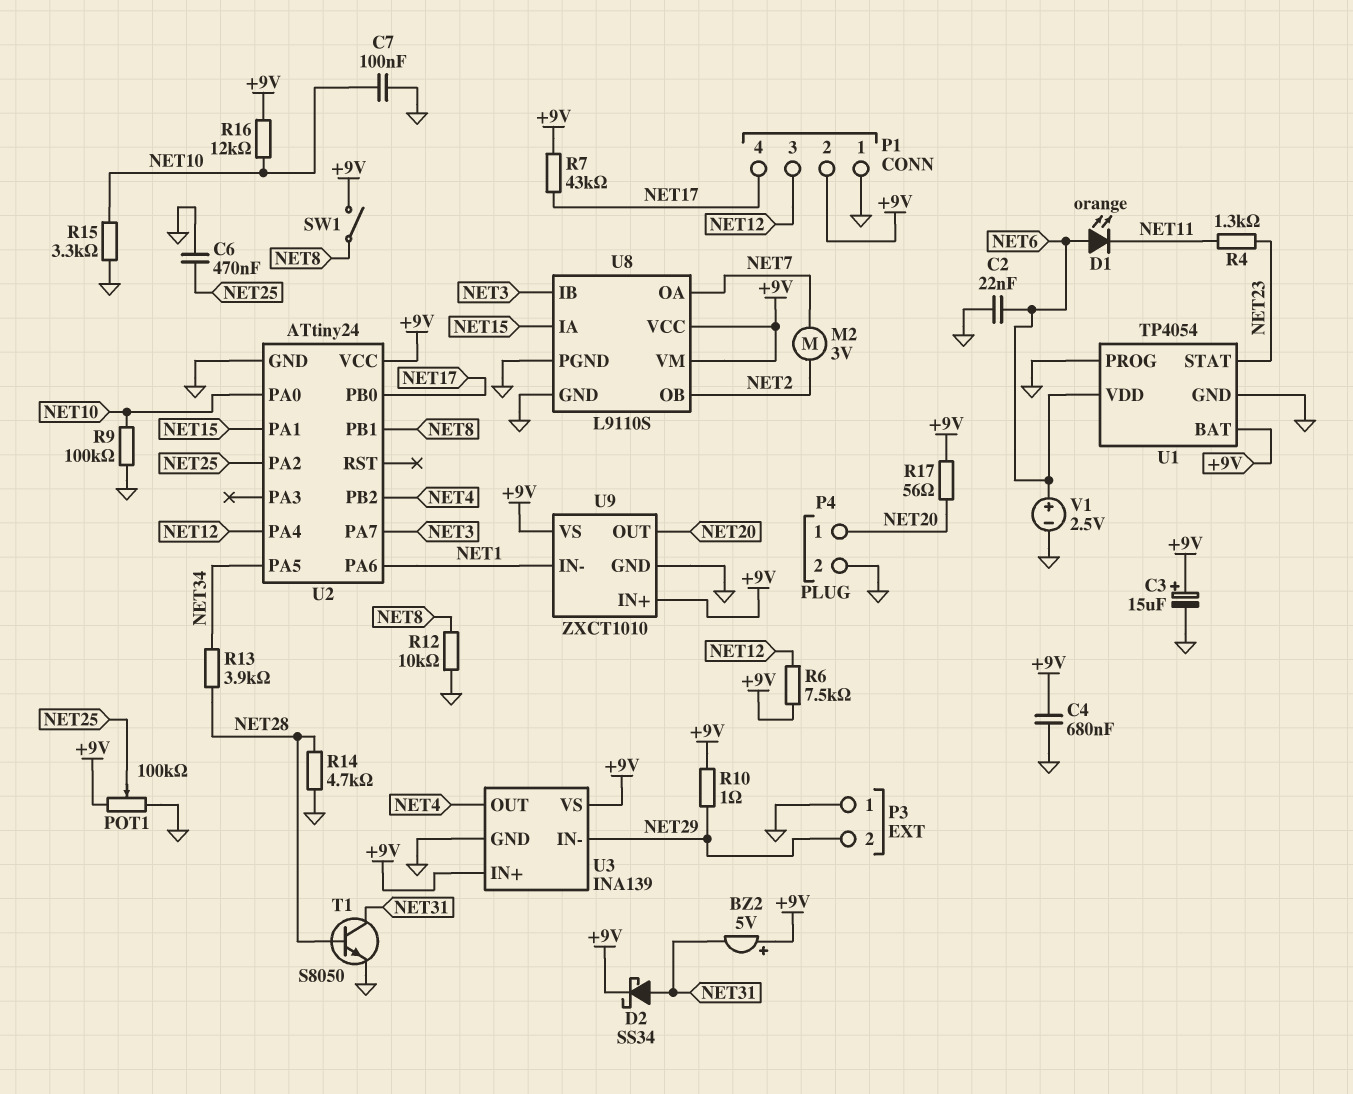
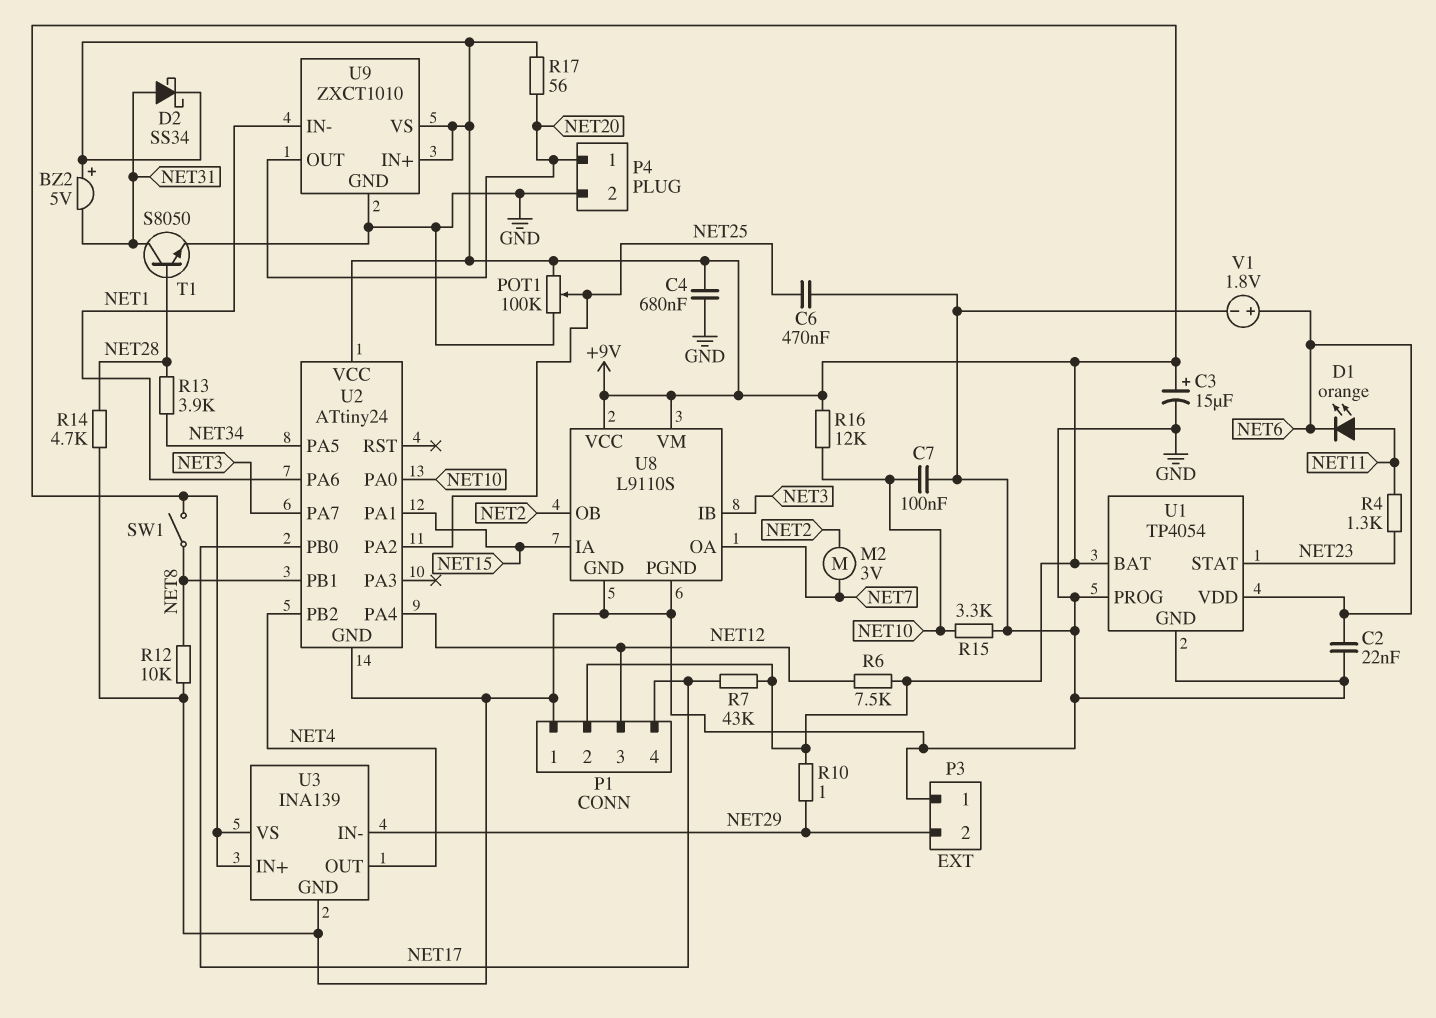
D1: LED orange (A NET6, K NET11) -> LED orange (A NET11, K NET6)
R9: 100k (GND, NET10) -> none
V1: 2.5V (plus NET6, minus GND) -> 1.8V (plus NET6, minus GND)

